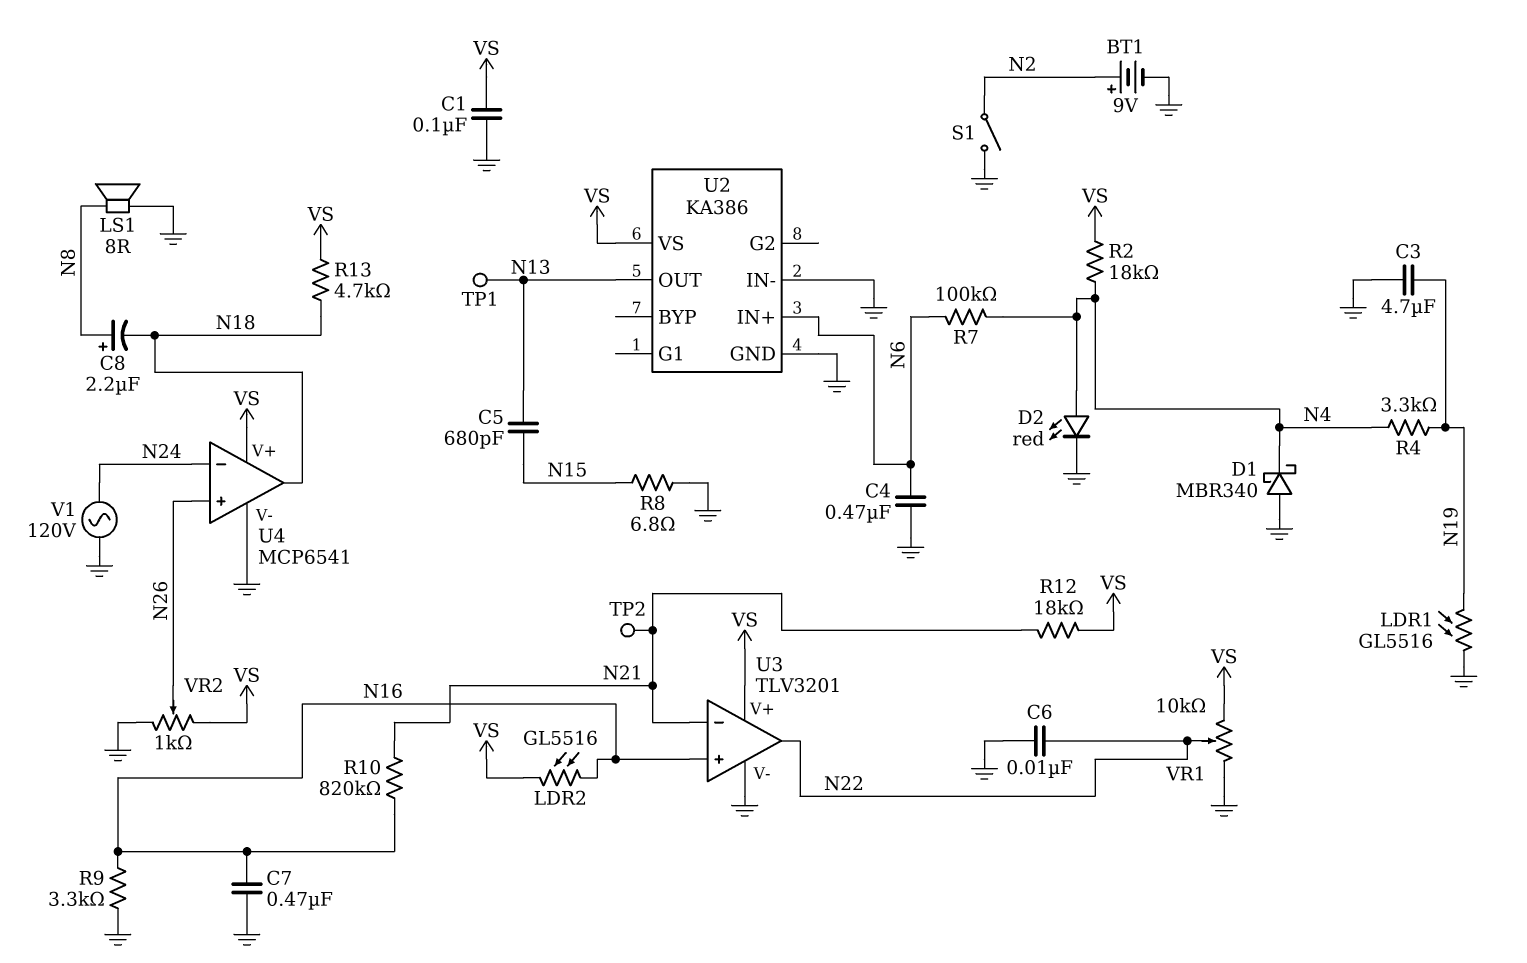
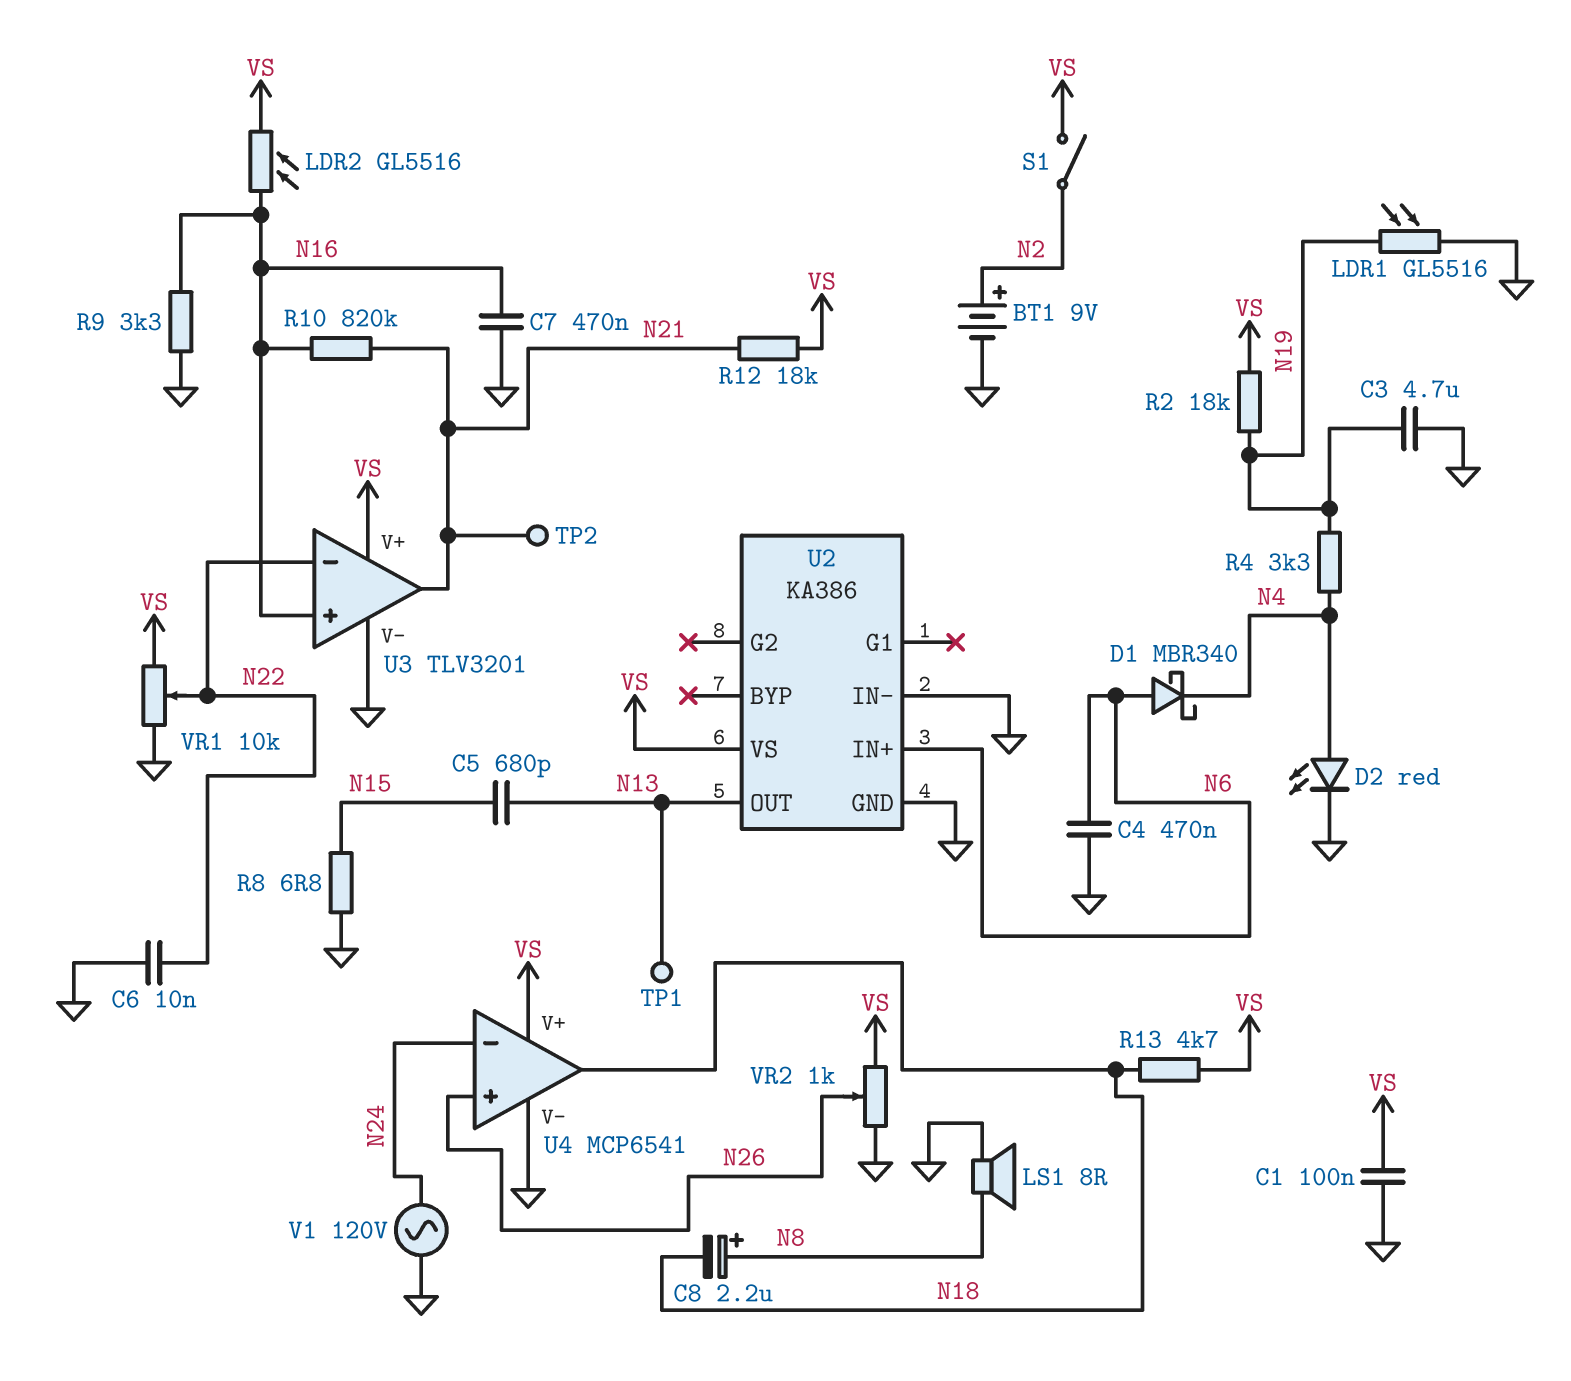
D1: schottky MBR340 (A GND, K N4) -> schottky MBR340 (A N6, K N4)
R2: 18k (N4, VS) -> 18k (N19, VS)
R7: 100k (N4, N6) -> none
S1: switch (GND, N2) -> switch (N2, VS)
U3 pin in-: N21 -> N22
U3 pin out: N22 -> N21

